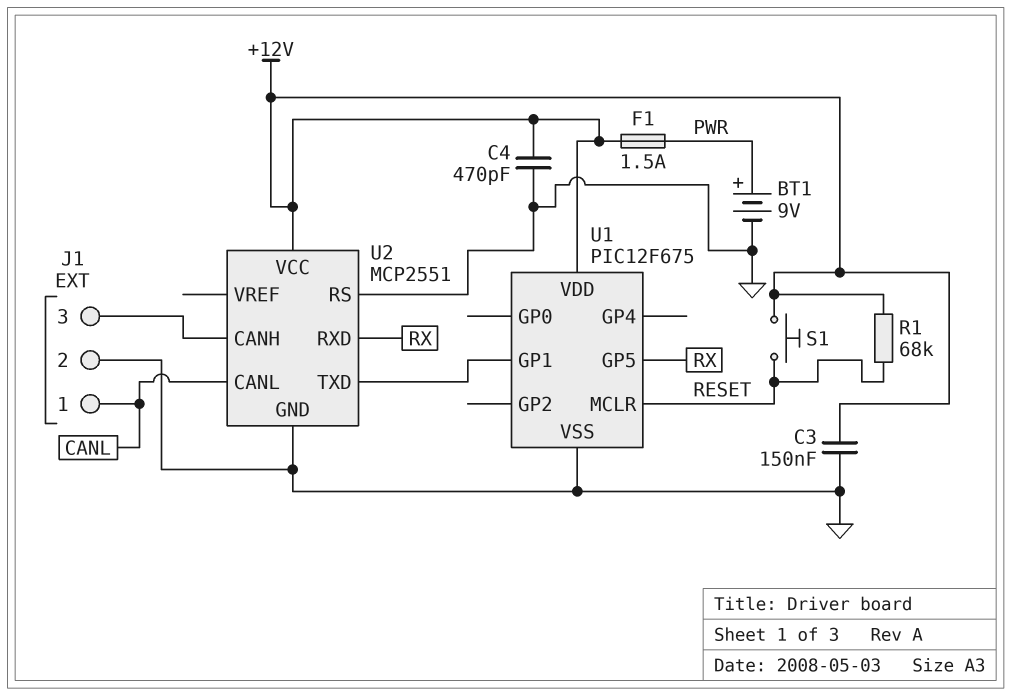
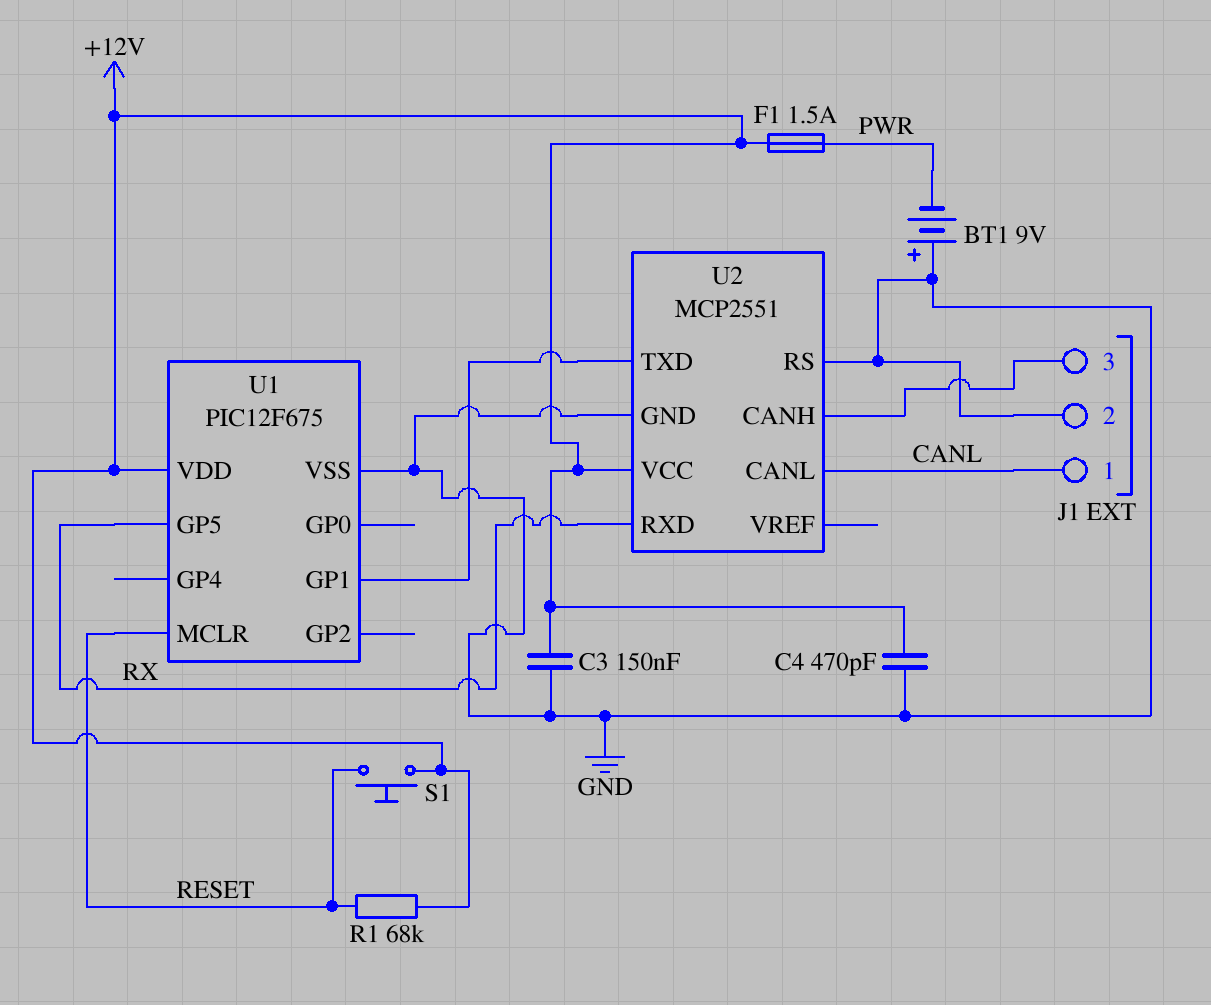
BT1: 9V (plus PWR, minus GND) -> 9V (plus GND, minus PWR)

